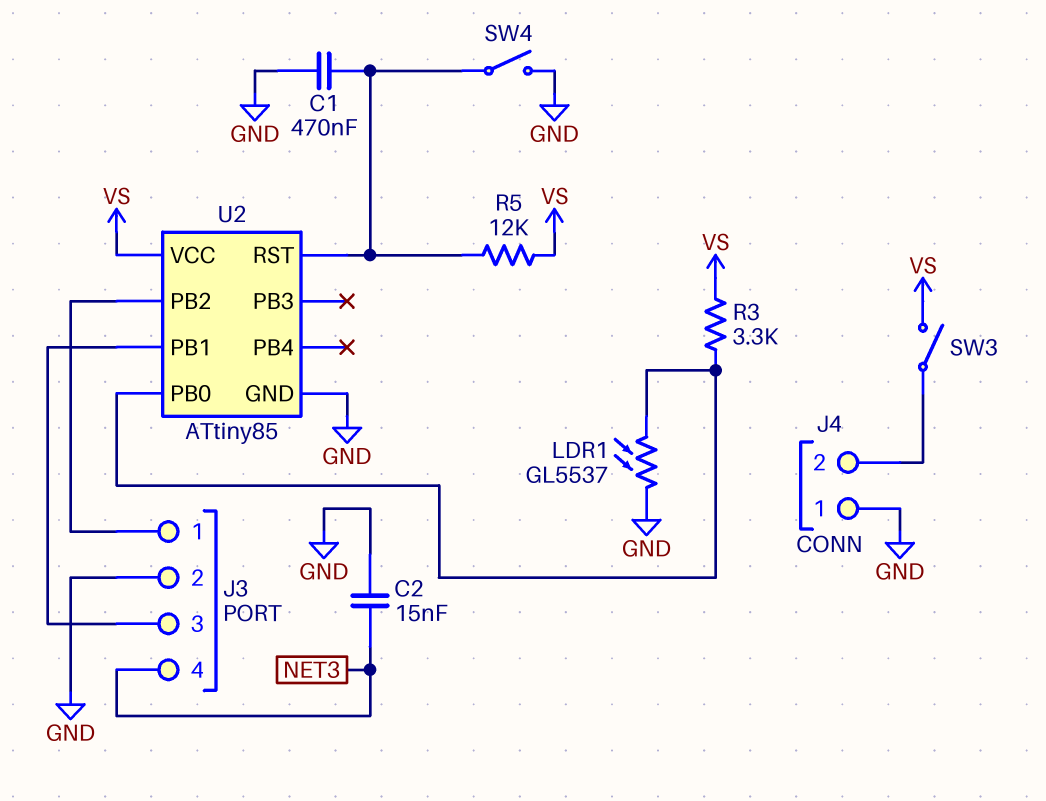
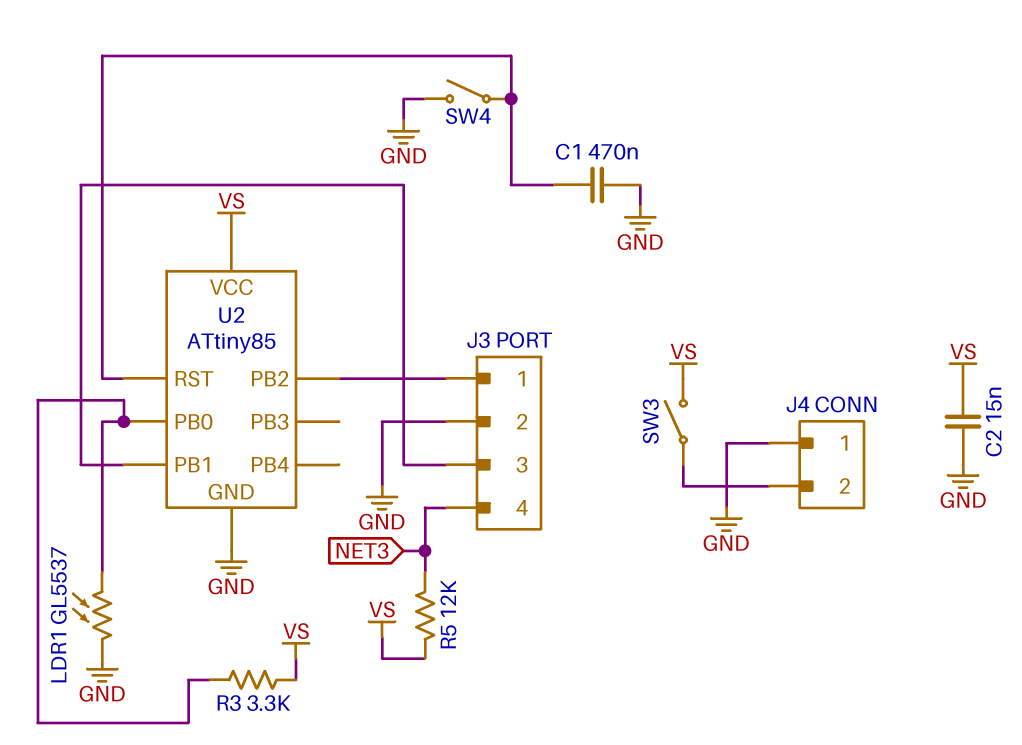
C2: 15nF (GND, NET3) -> 15nF (GND, VS)
R5: 12k (U2/RST, VS) -> 12k (NET3, VS)

